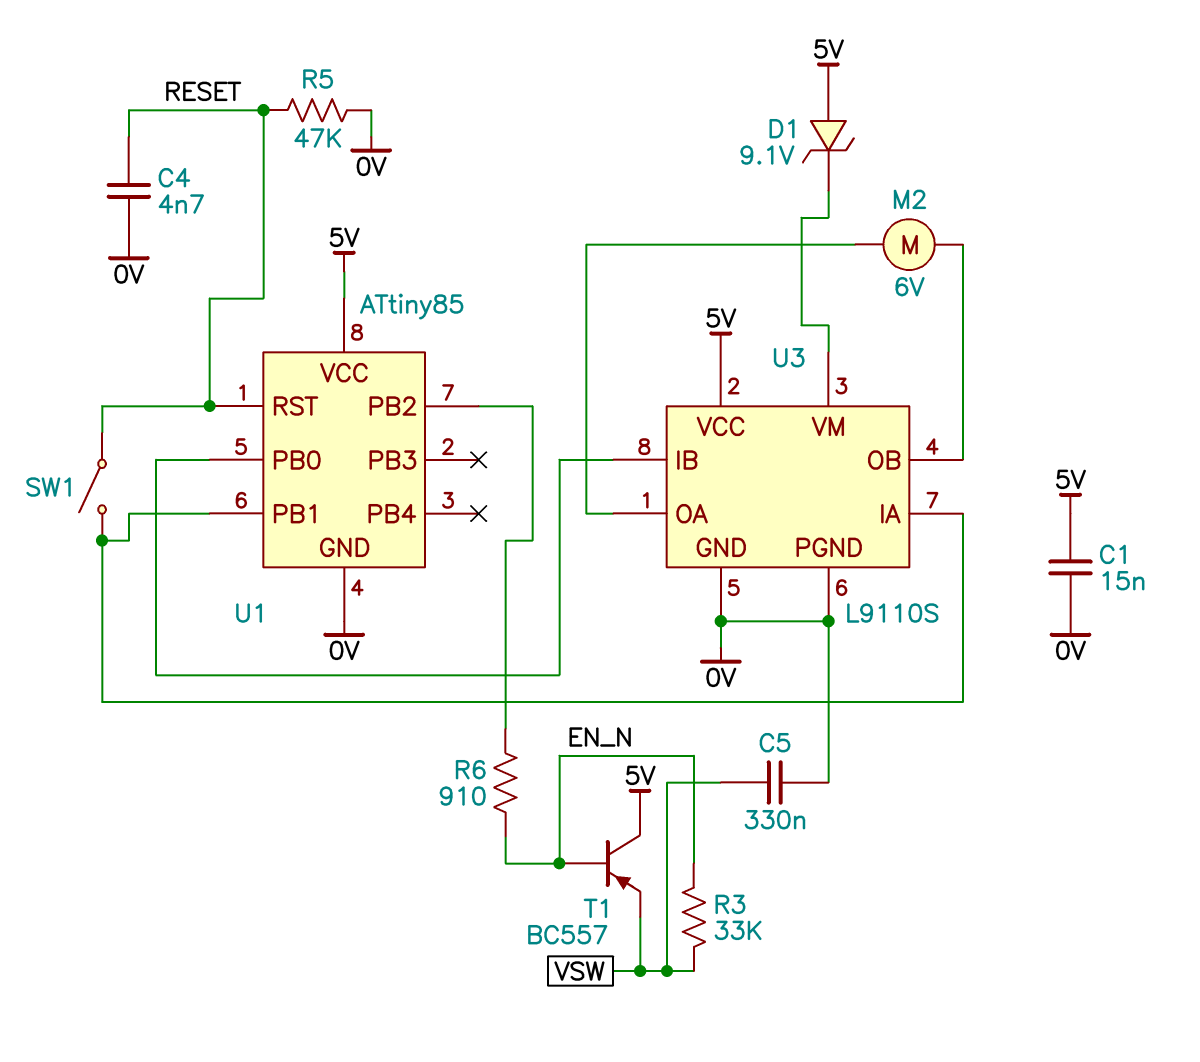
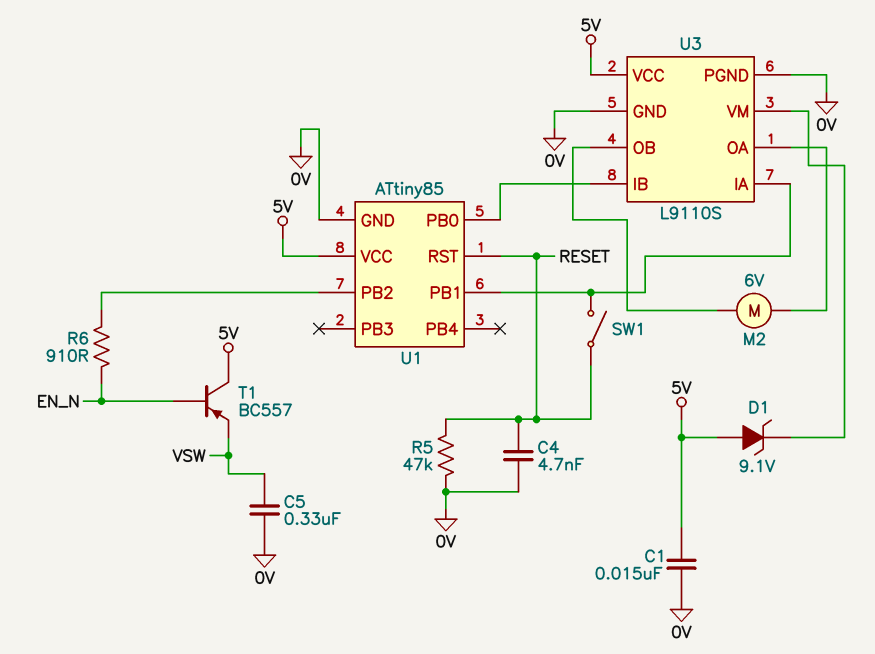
R3: 33k (EN_N, VSW) -> none

